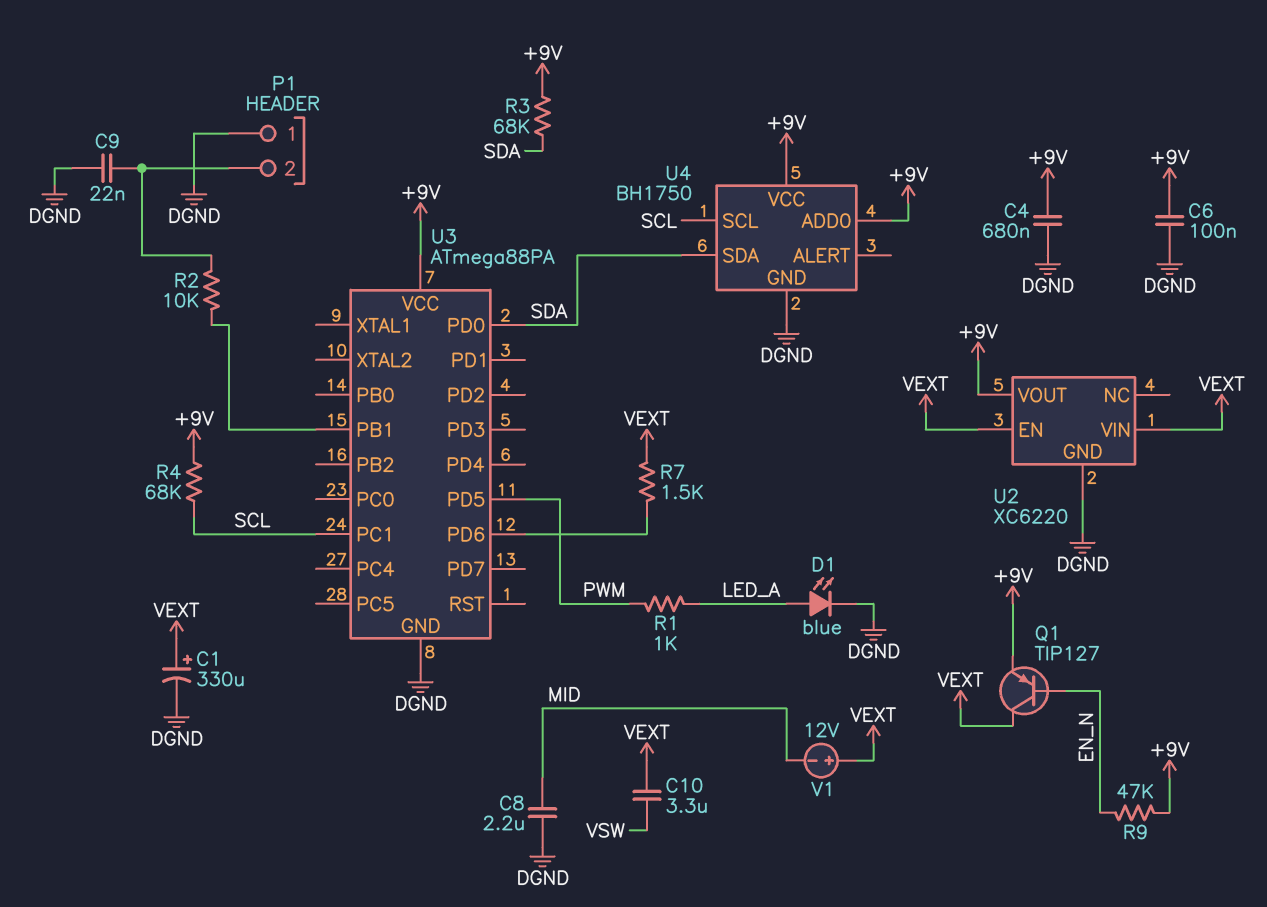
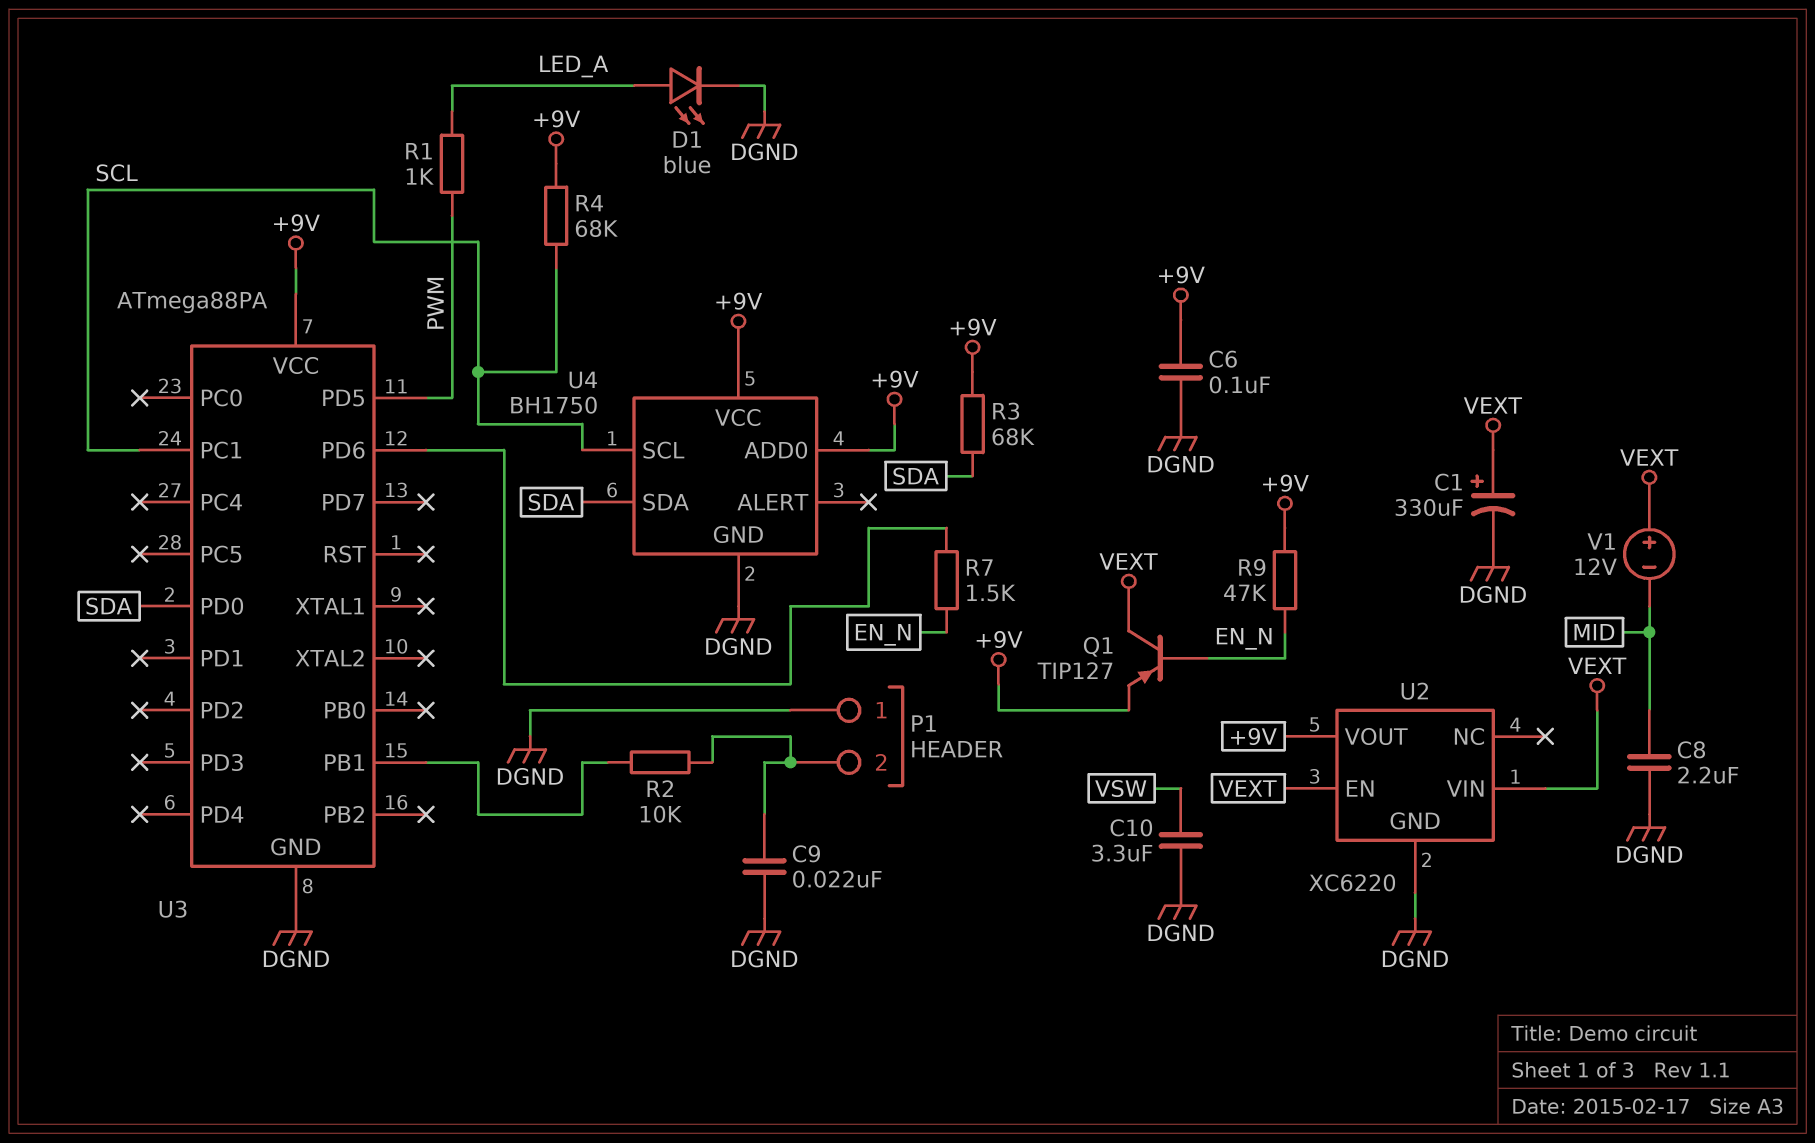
C4: 680nF (+9V, DGND) -> none
C10: 3.3uF (VEXT, VSW) -> 3.3uF (DGND, VSW)
R7: 1.5k (U3/PD6, VEXT) -> 1.5k (EN_N, U3/PD6)

